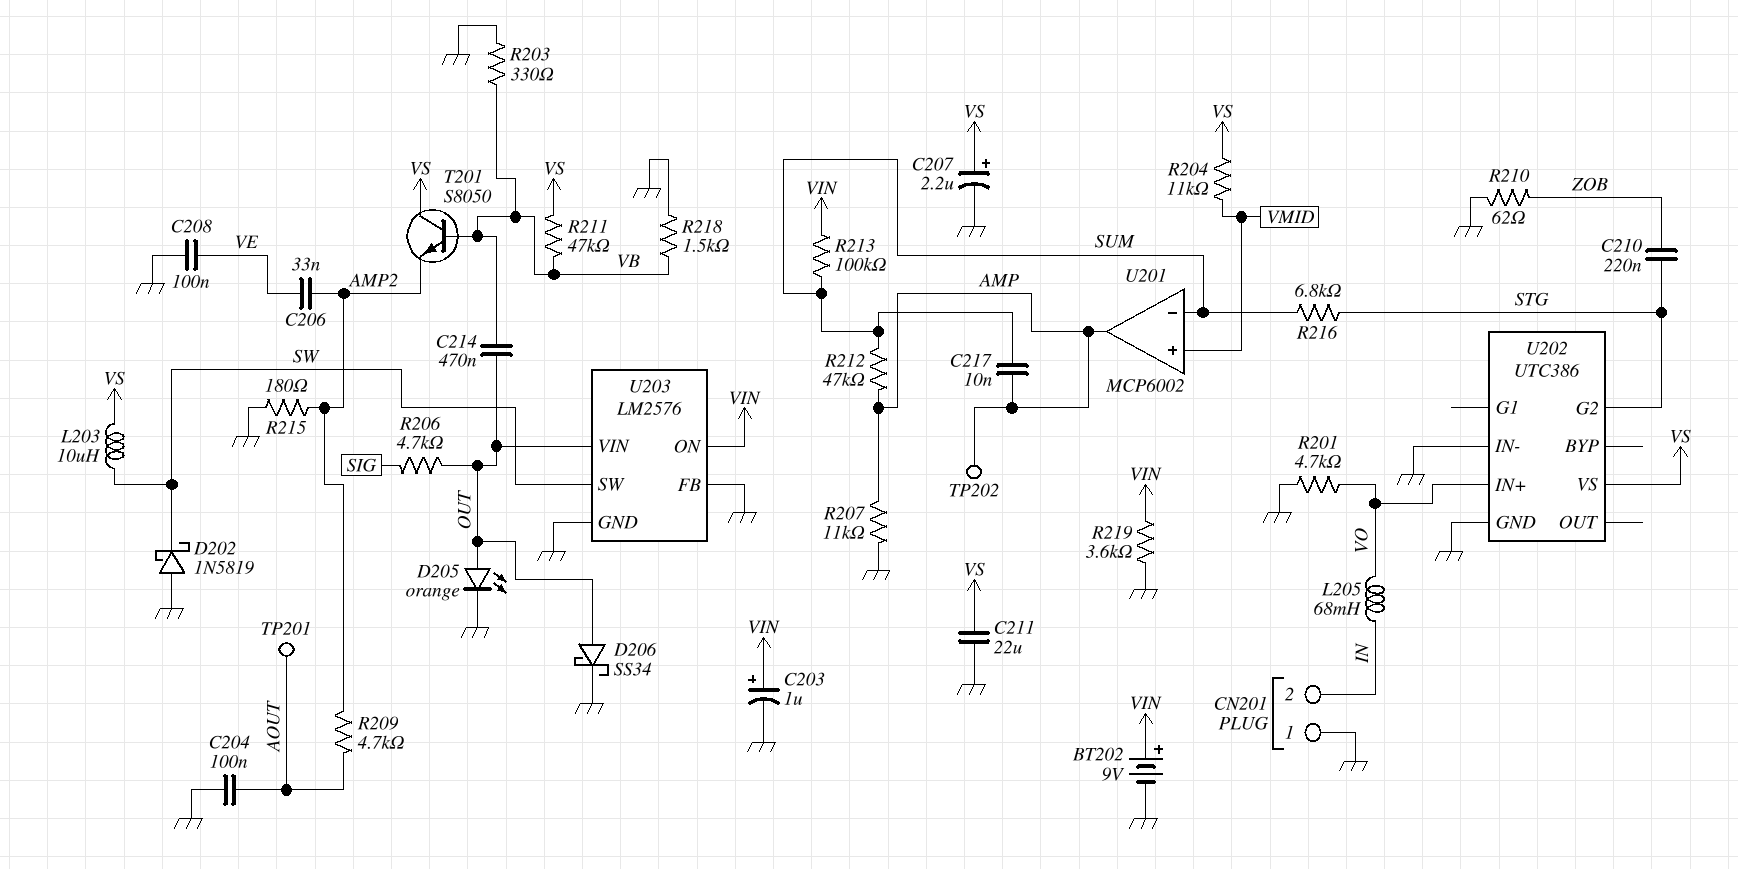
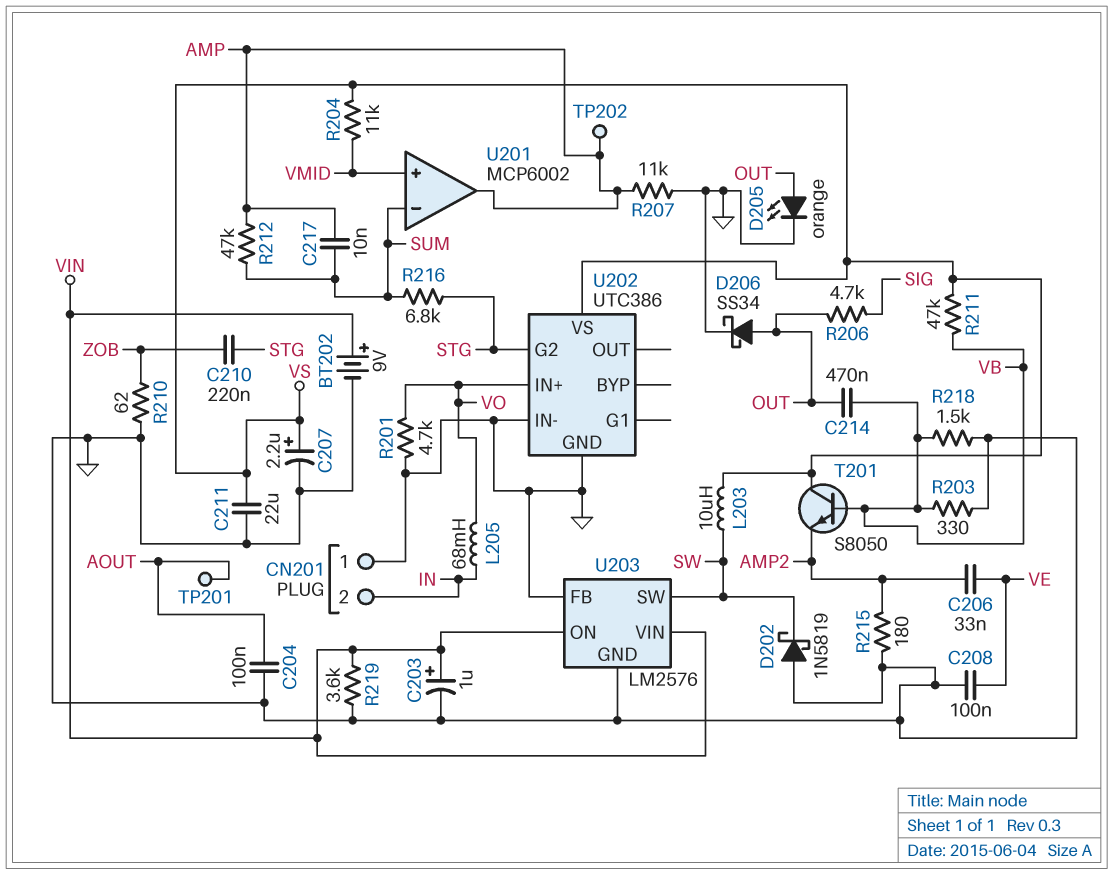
R209: 4.7k (AMP2, AOUT) -> none
R213: 100k (SUM, VIN) -> none
U203 pin VIN: OUT -> VIN

